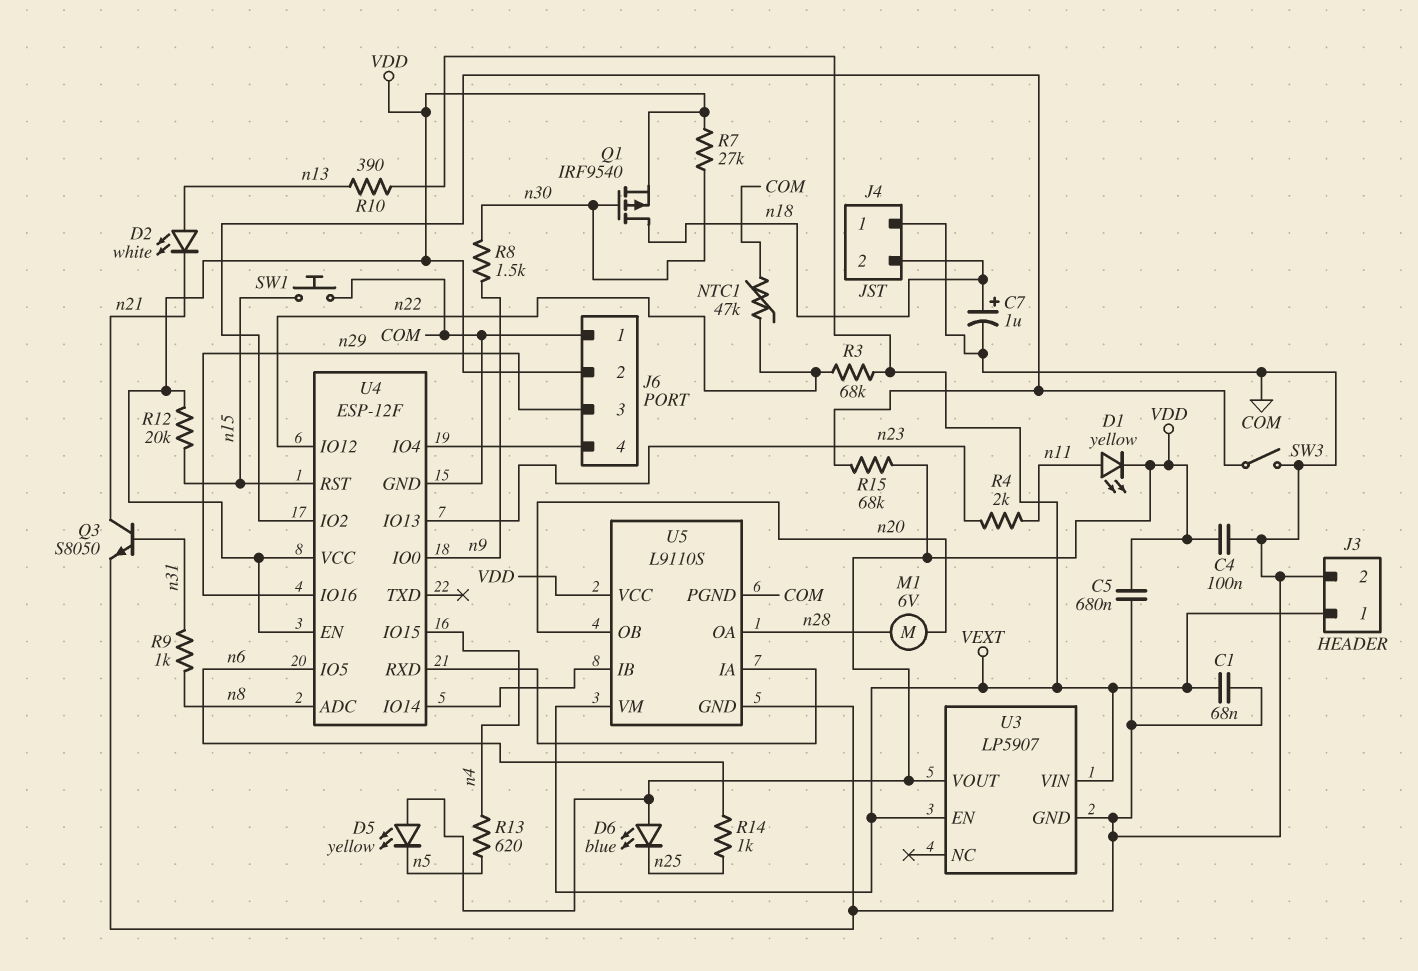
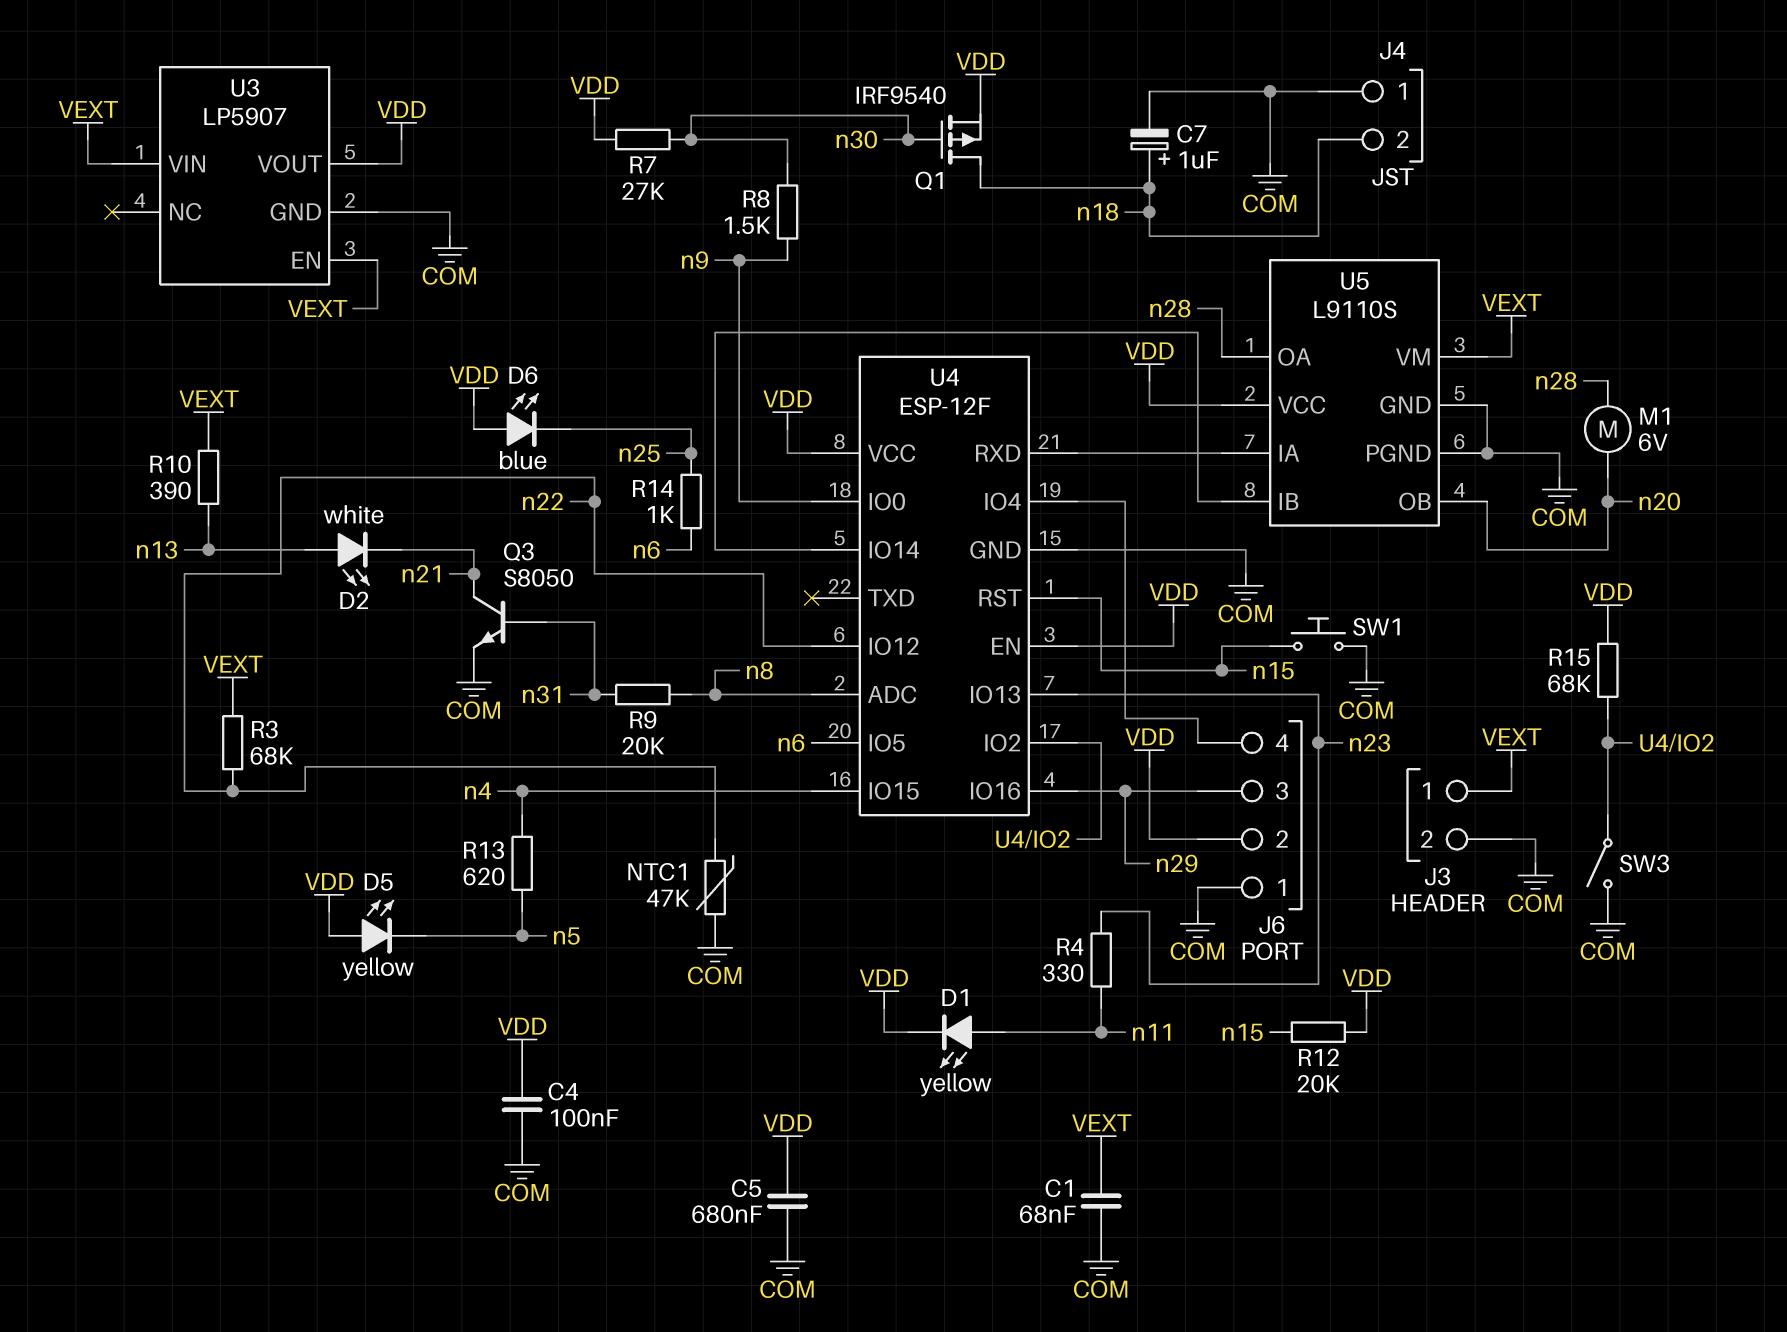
R4: 2k (n11, n23) -> 330 (n11, n23)
R9: 1k (n8, n31) -> 20k (n8, n31)

